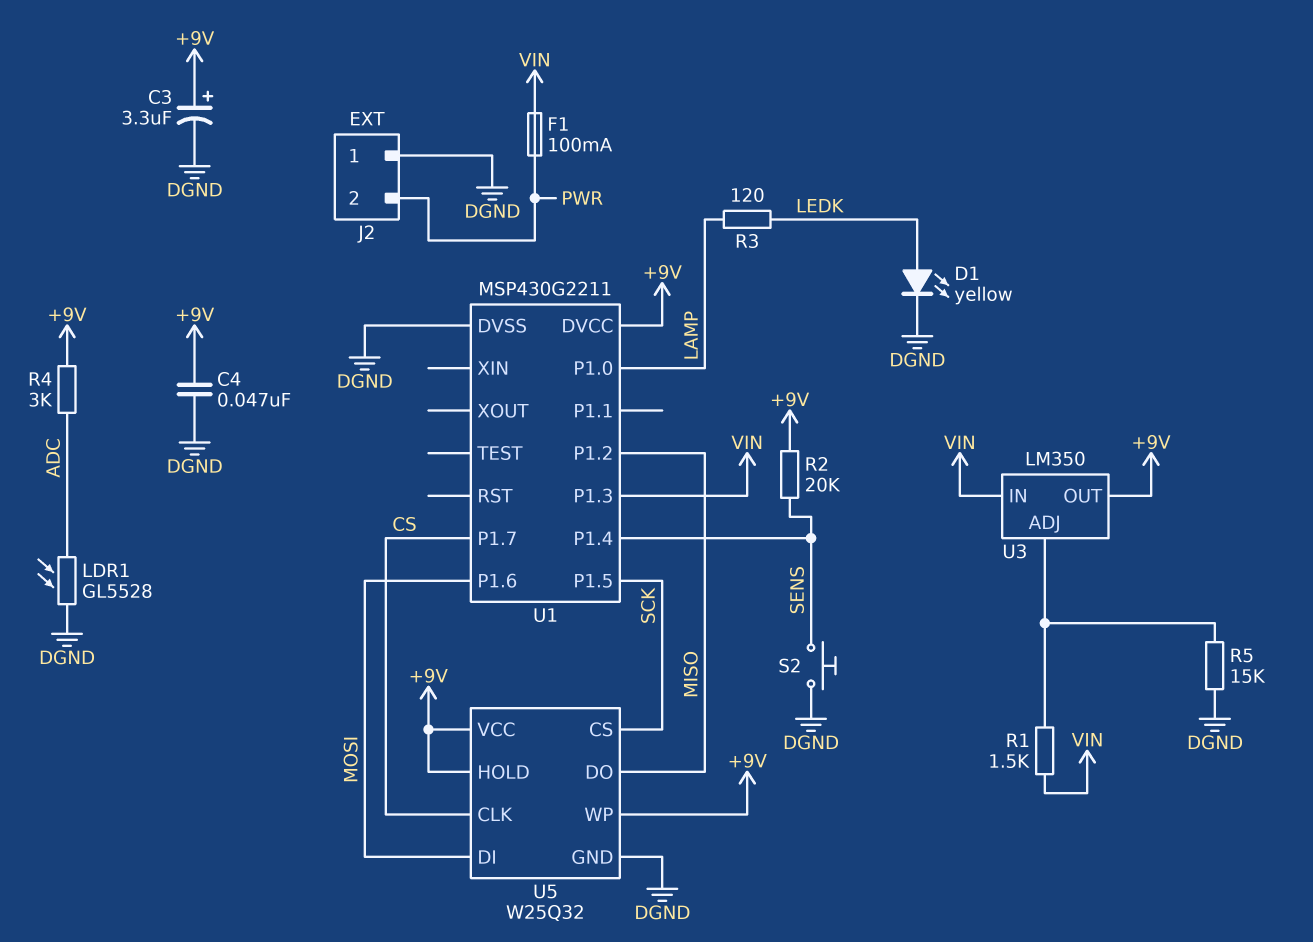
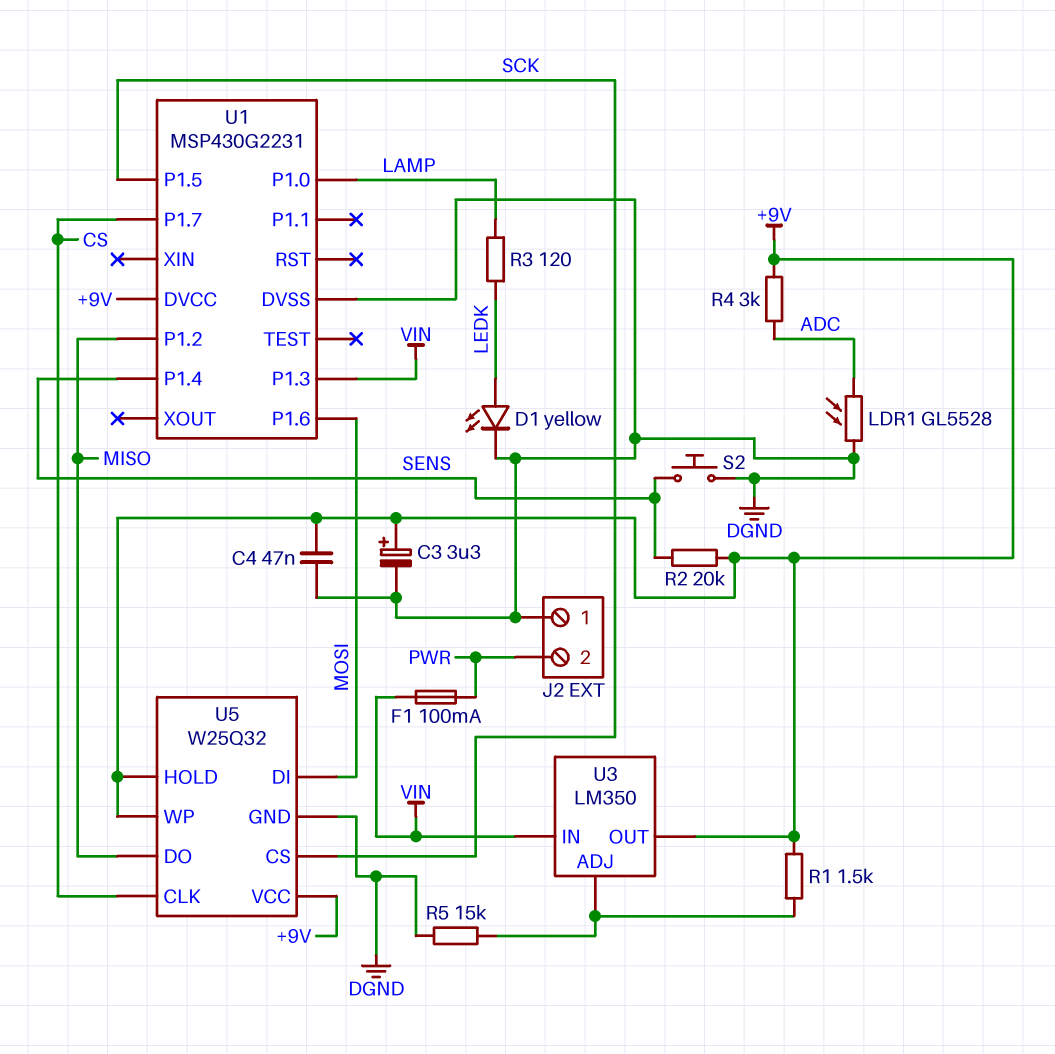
R1: 1.5k (U3/ADJ, VIN) -> 1.5k (+9V, U3/ADJ)
U1: MSP430G2211 -> MSP430G2231

